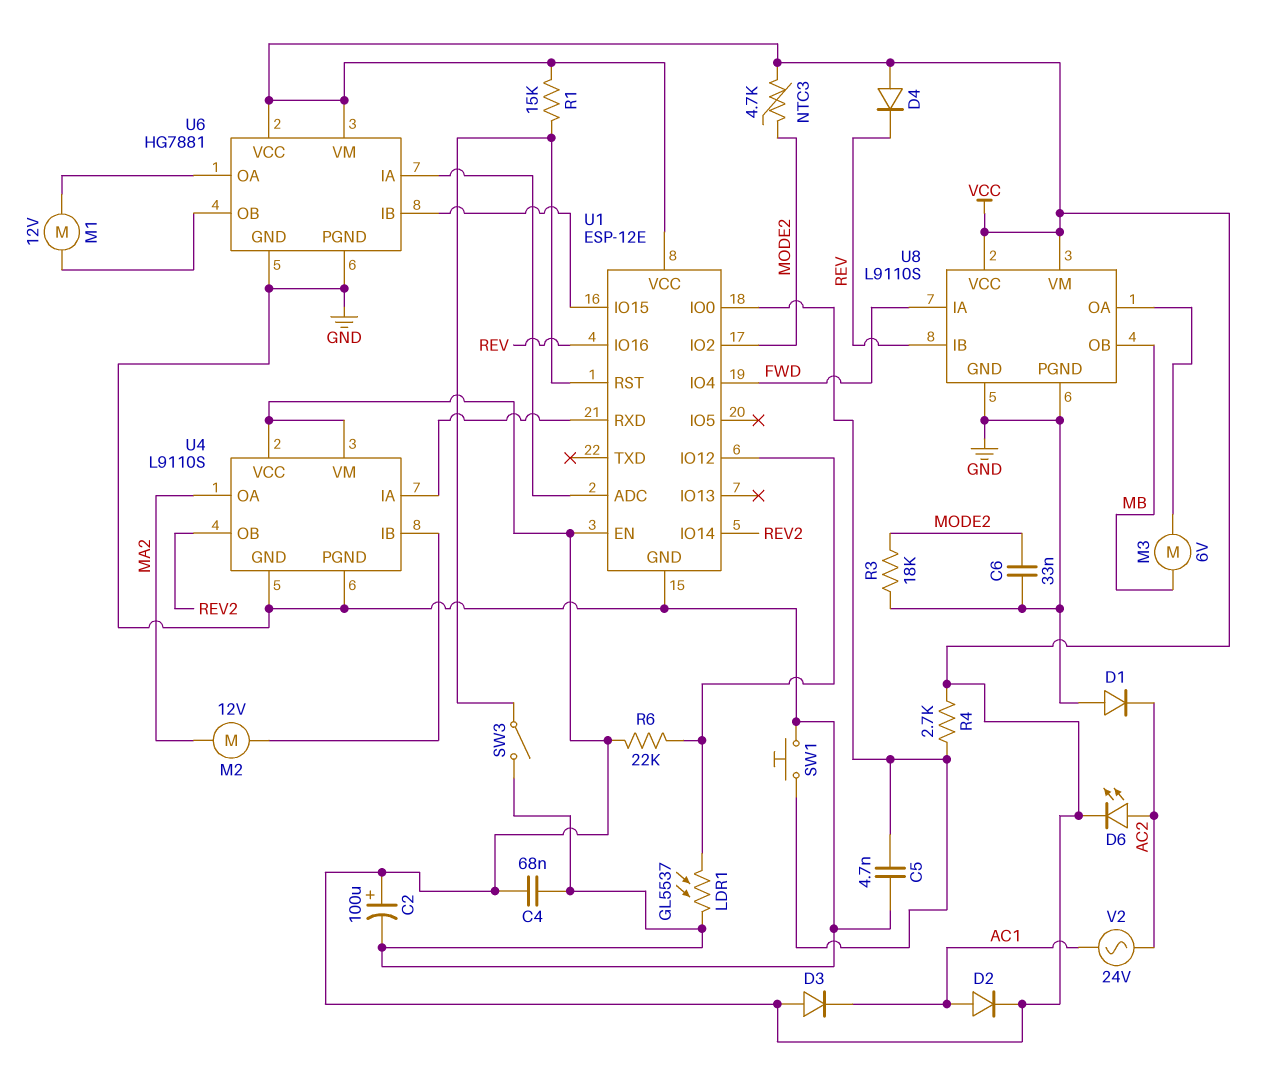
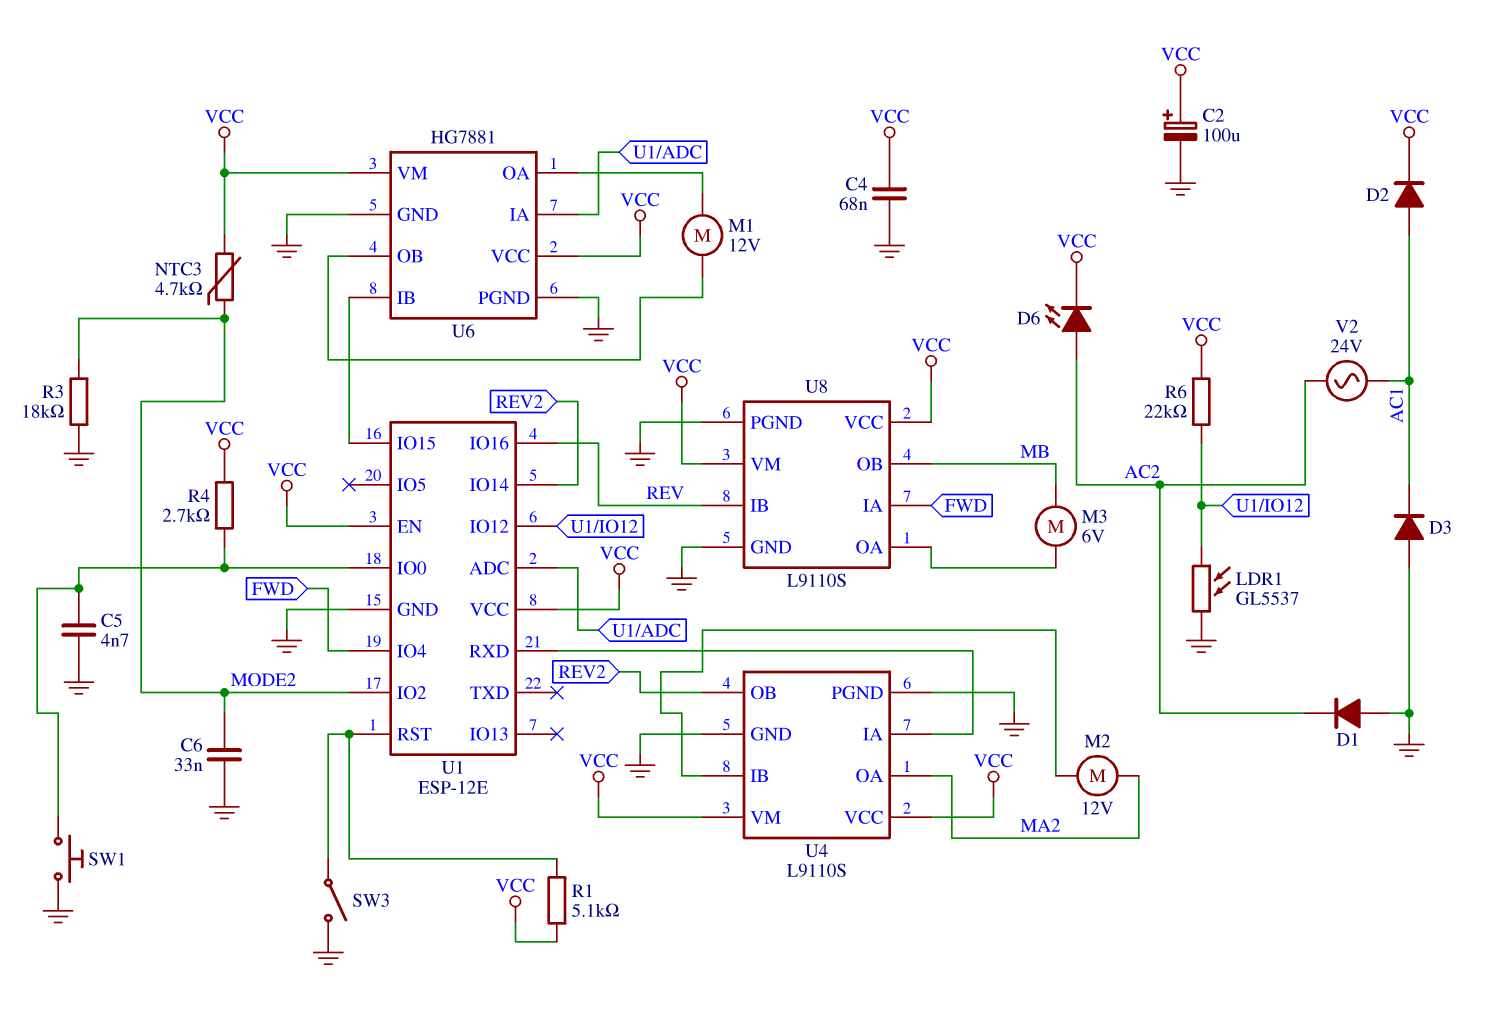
D3: diode (A VCC, K AC1) -> diode (A GND, K AC1)
D4: diode (A VCC, K REV) -> none
R1: 15k (U1/RST, VCC) -> 5.1k (U1/RST, VCC)

